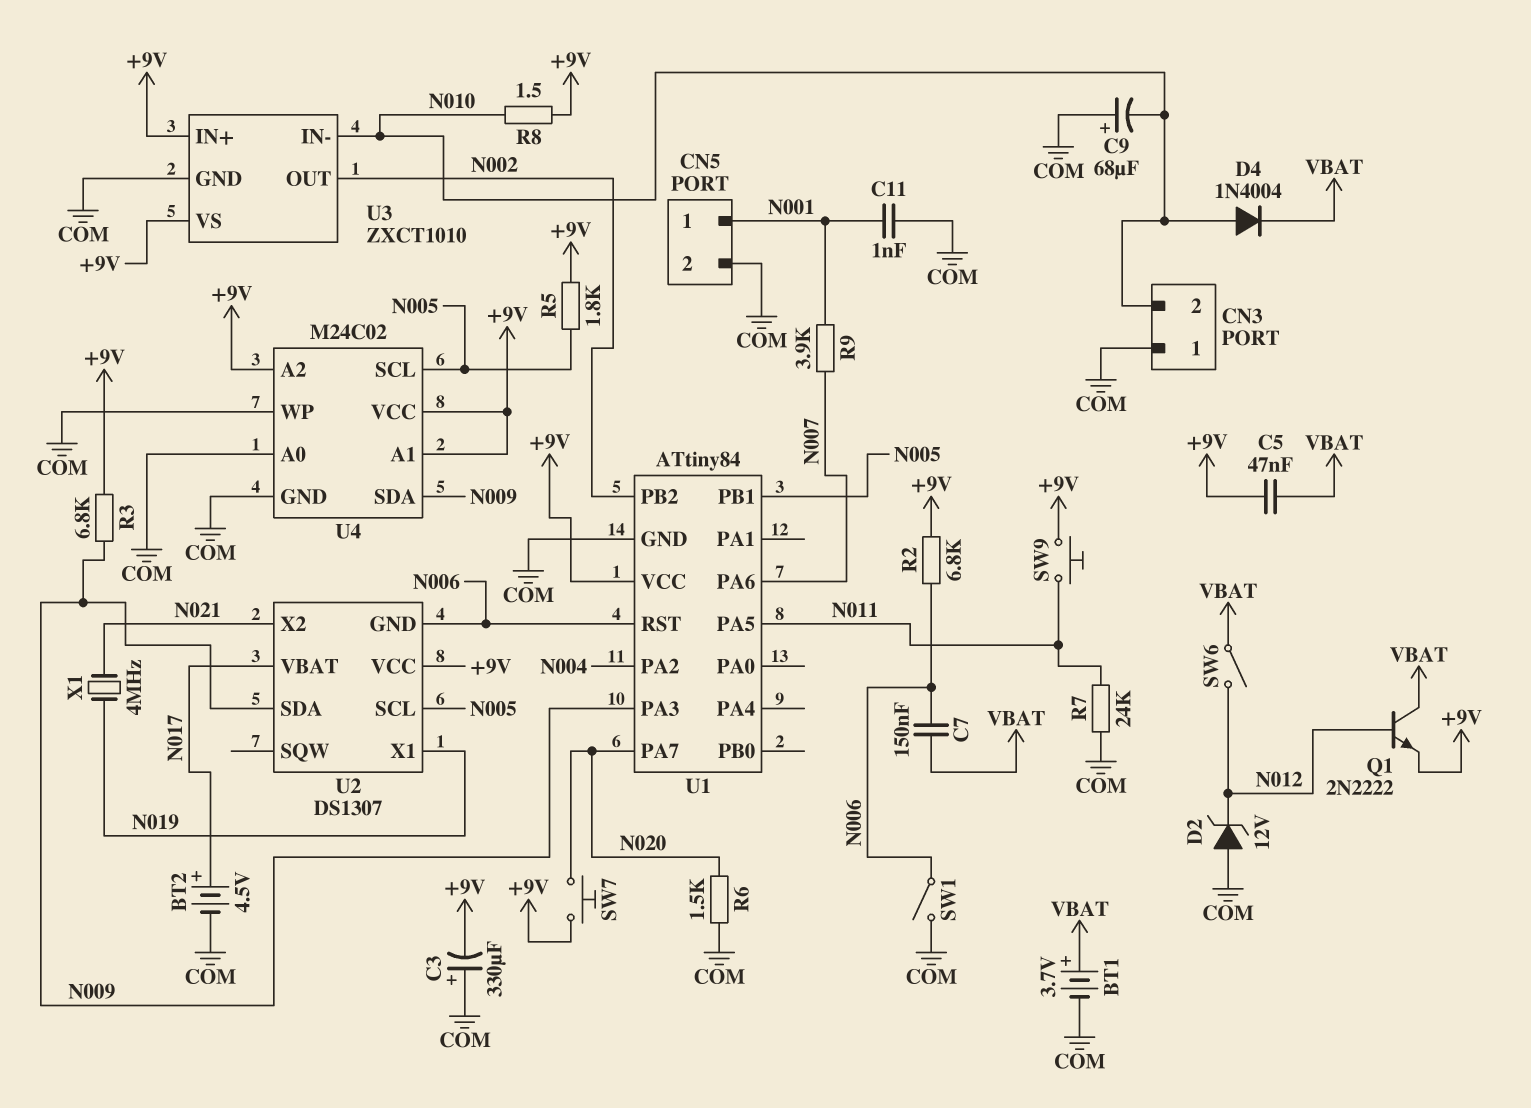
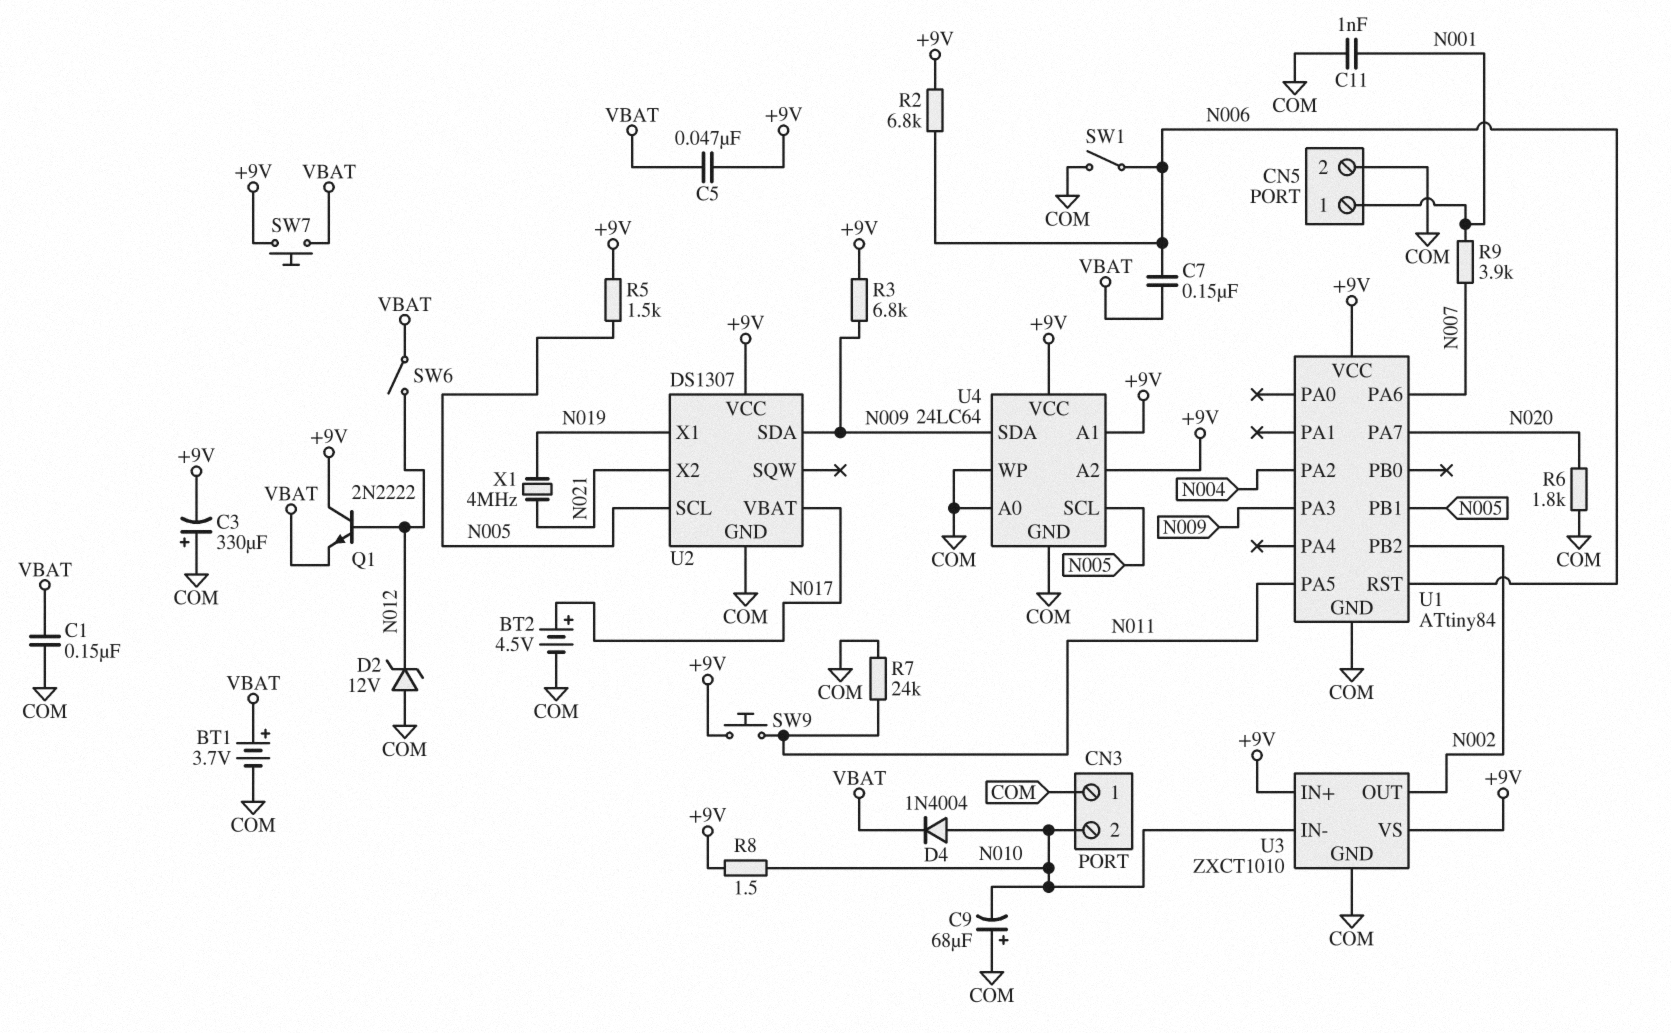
C1: none -> 150nF (COM, VBAT)
Q1: NPN 2N2222 (B N012, C VBAT, E +9V) -> NPN 2N2222 (B N012, C +9V, E VBAT)
R5: 1.8k (+9V, N005) -> 1.5k (+9V, N005)
R6: 1.5k (COM, N020) -> 1.8k (COM, N020)
SW7: button (+9V, N020) -> button (+9V, VBAT)
U2 pin GND: N006 -> COM
U4: M24C02 -> 24LC64

